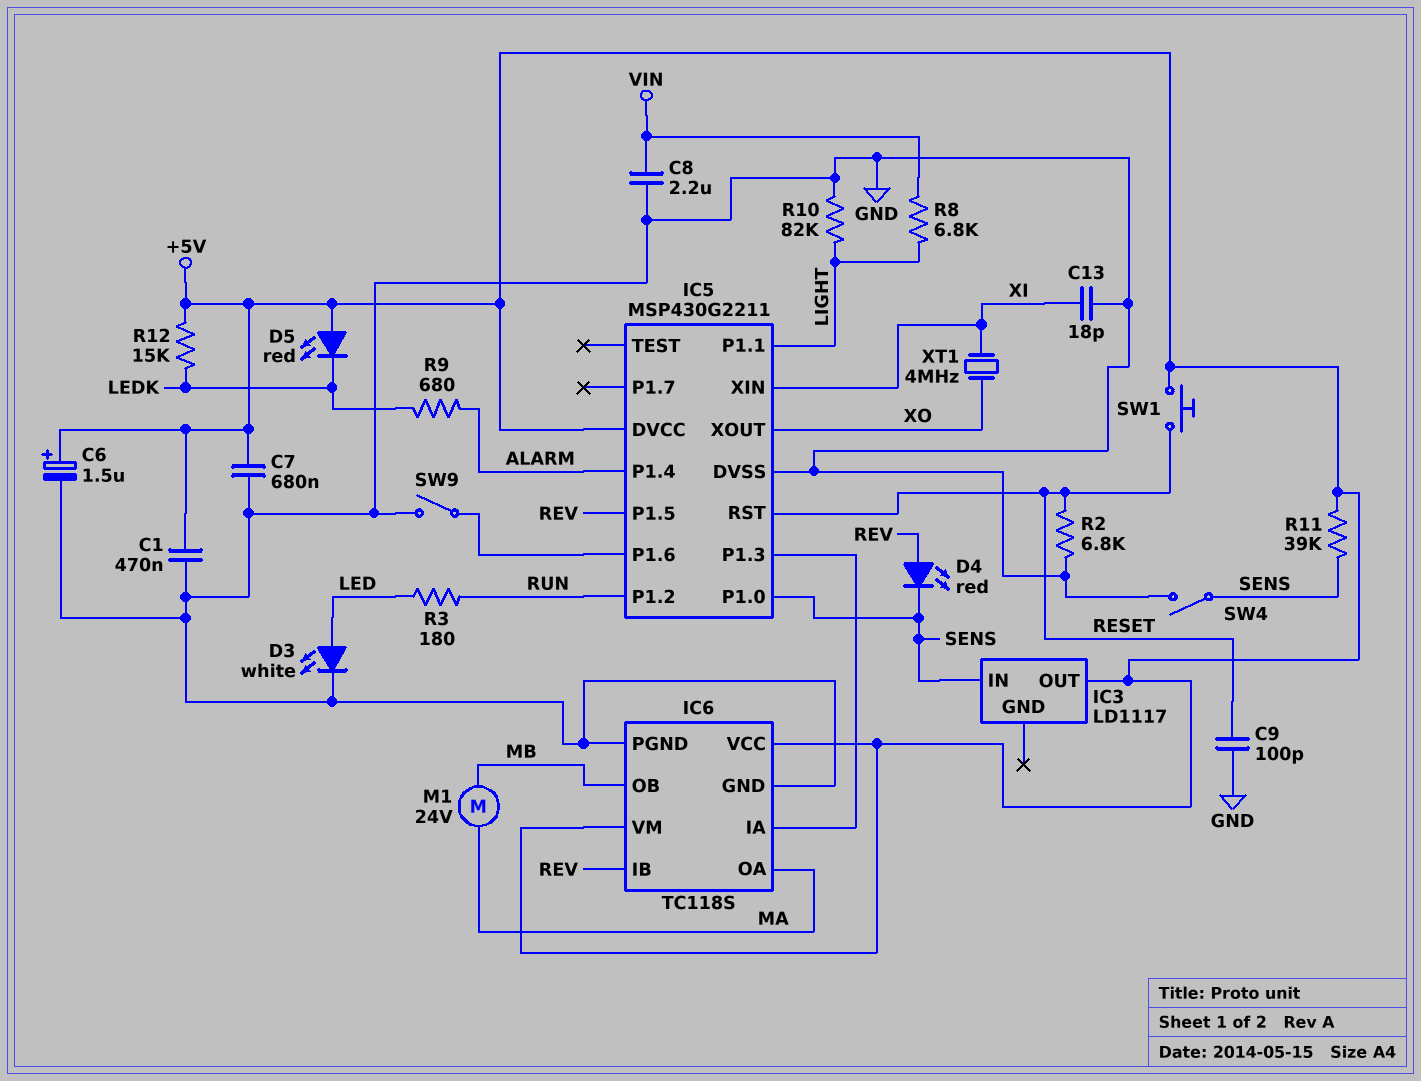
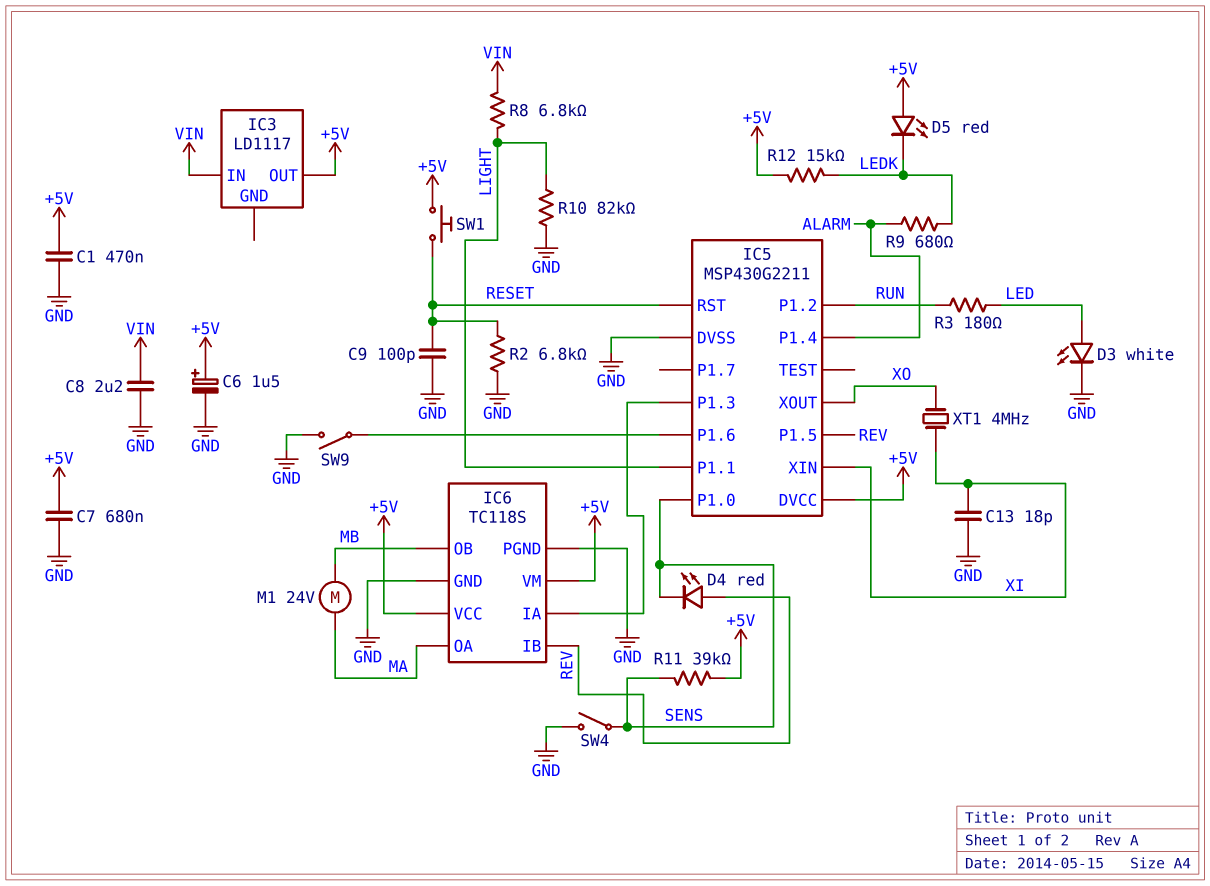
IC3 pin IN: SENS -> VIN

